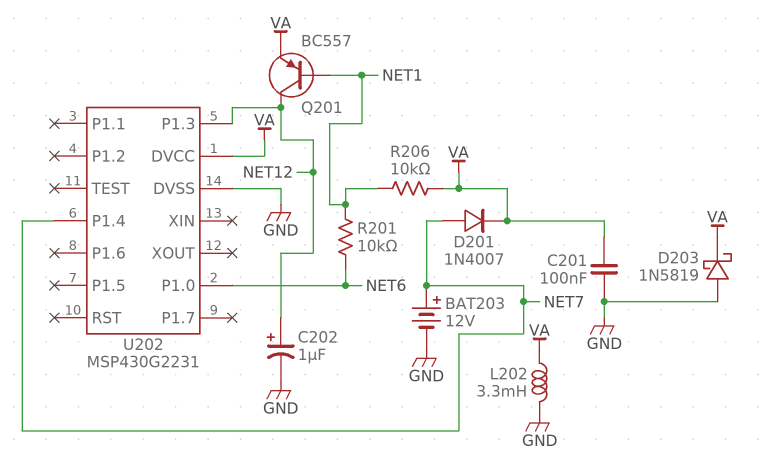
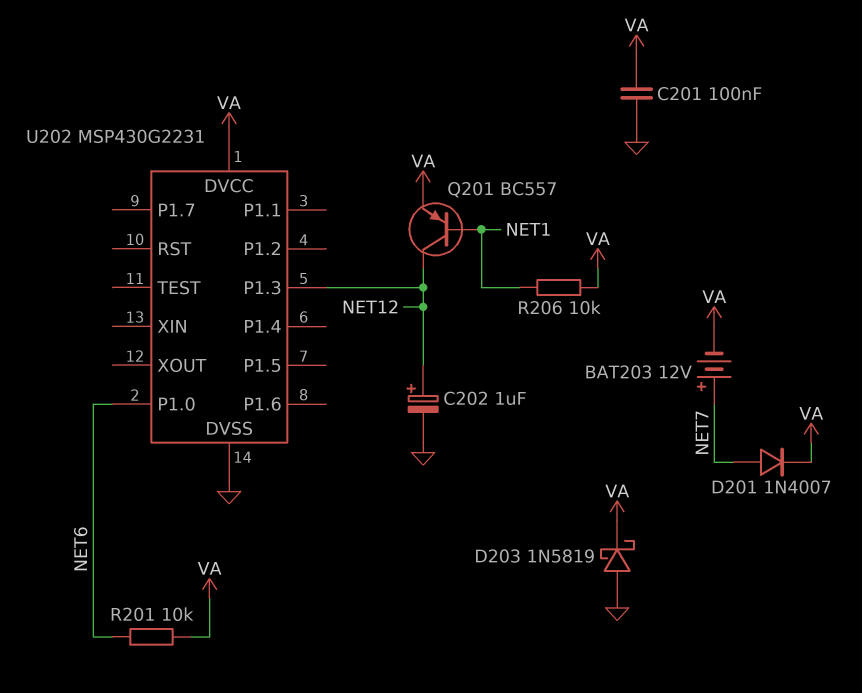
BAT203: 12V (plus NET7, minus GND) -> 12V (plus NET7, minus VA)
L202: 3.3mH (GND, VA) -> none
R201: 10k (NET1, NET6) -> 10k (NET6, VA)
U202 pin P1.4: NET7 -> none

